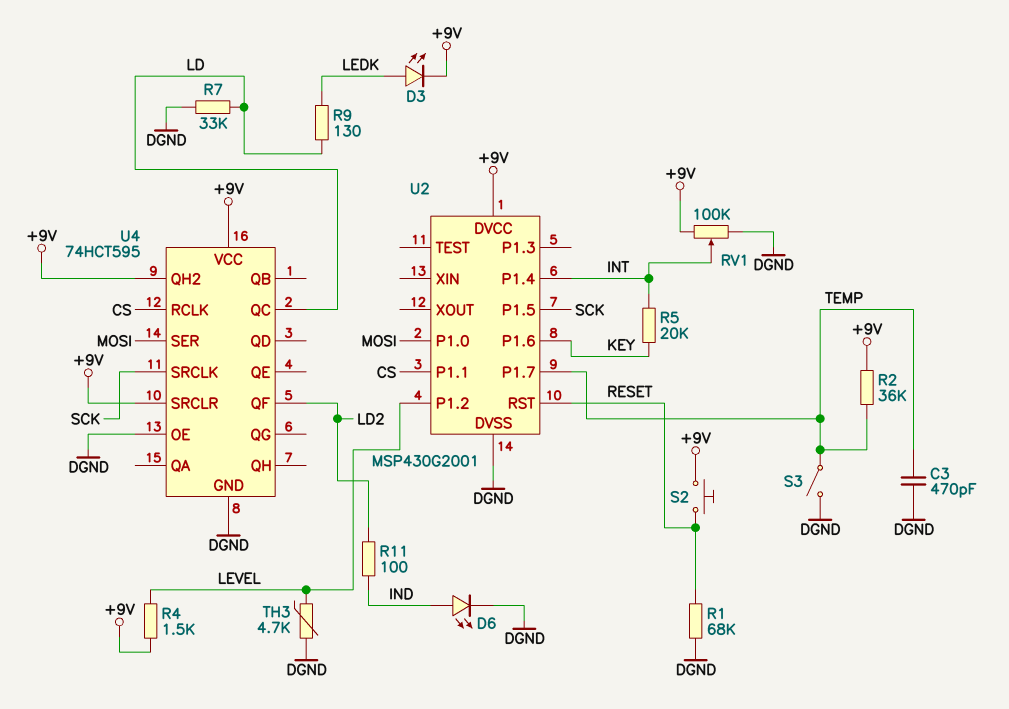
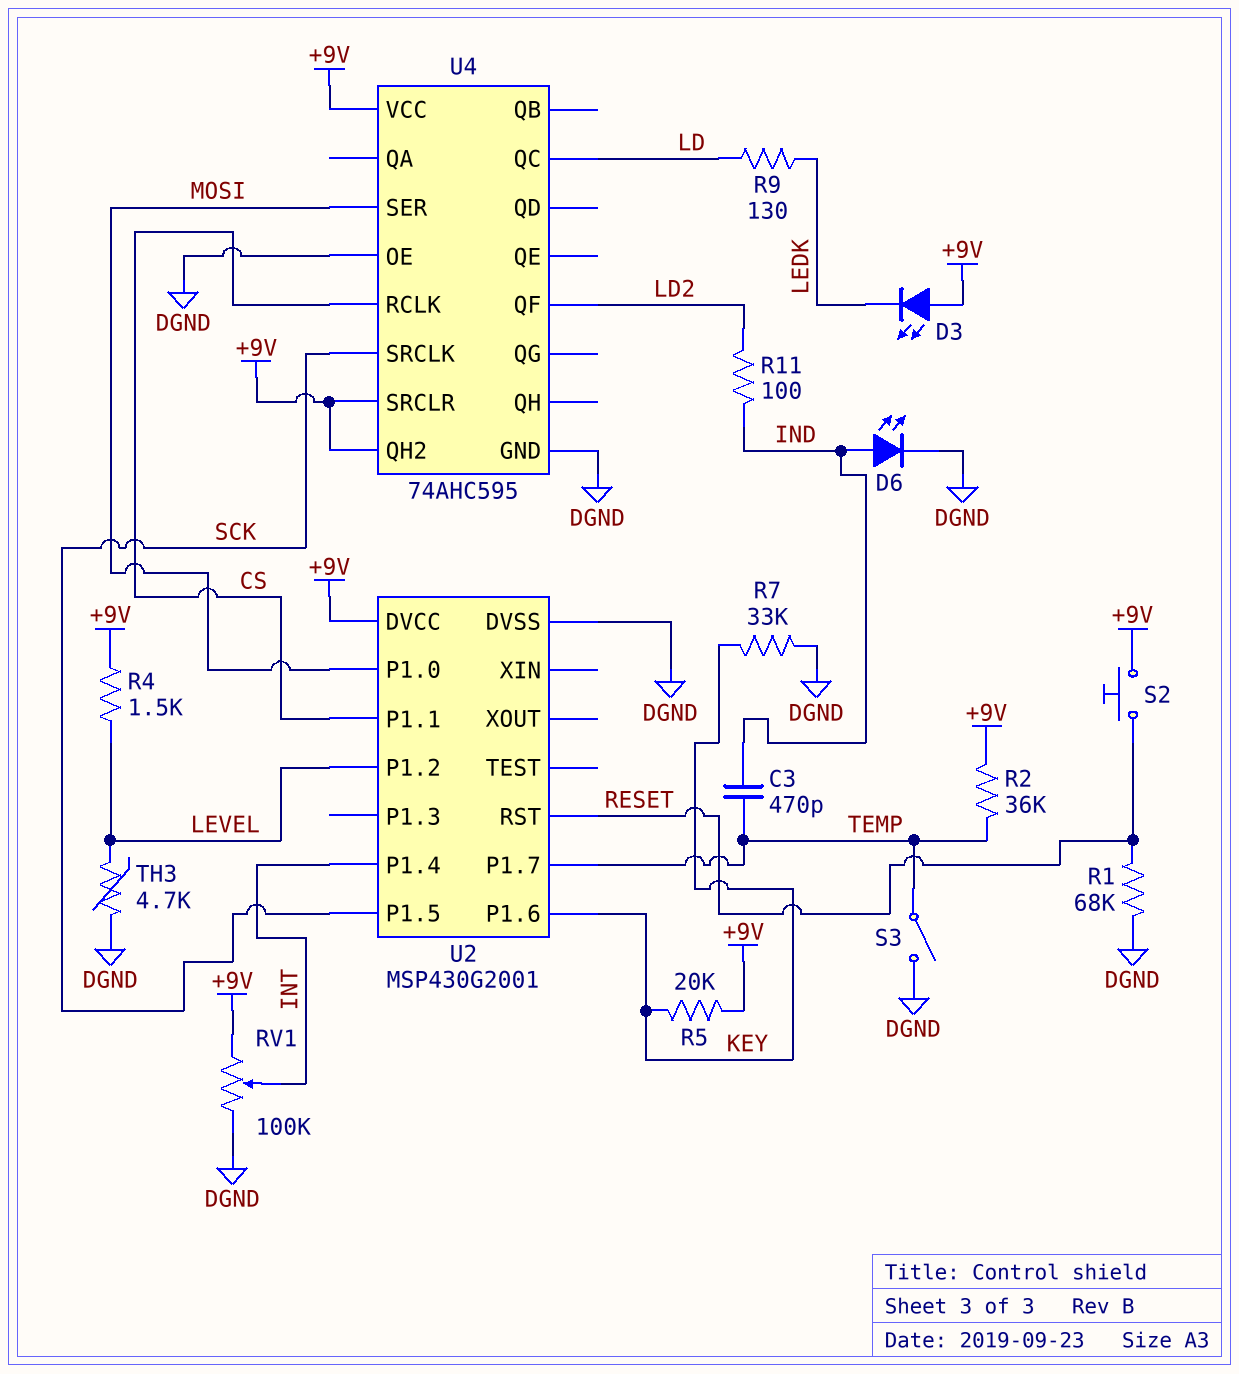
C3: 470pF (DGND, TEMP) -> 470pF (IND, TEMP)
D3: LED (A LEDK, K +9V) -> LED (A +9V, K LEDK)
R5: 20k (INT, KEY) -> 20k (+9V, KEY)
R7: 33k (DGND, LD) -> 33k (DGND, KEY)
U4: 74HCT595 -> 74AHC595

